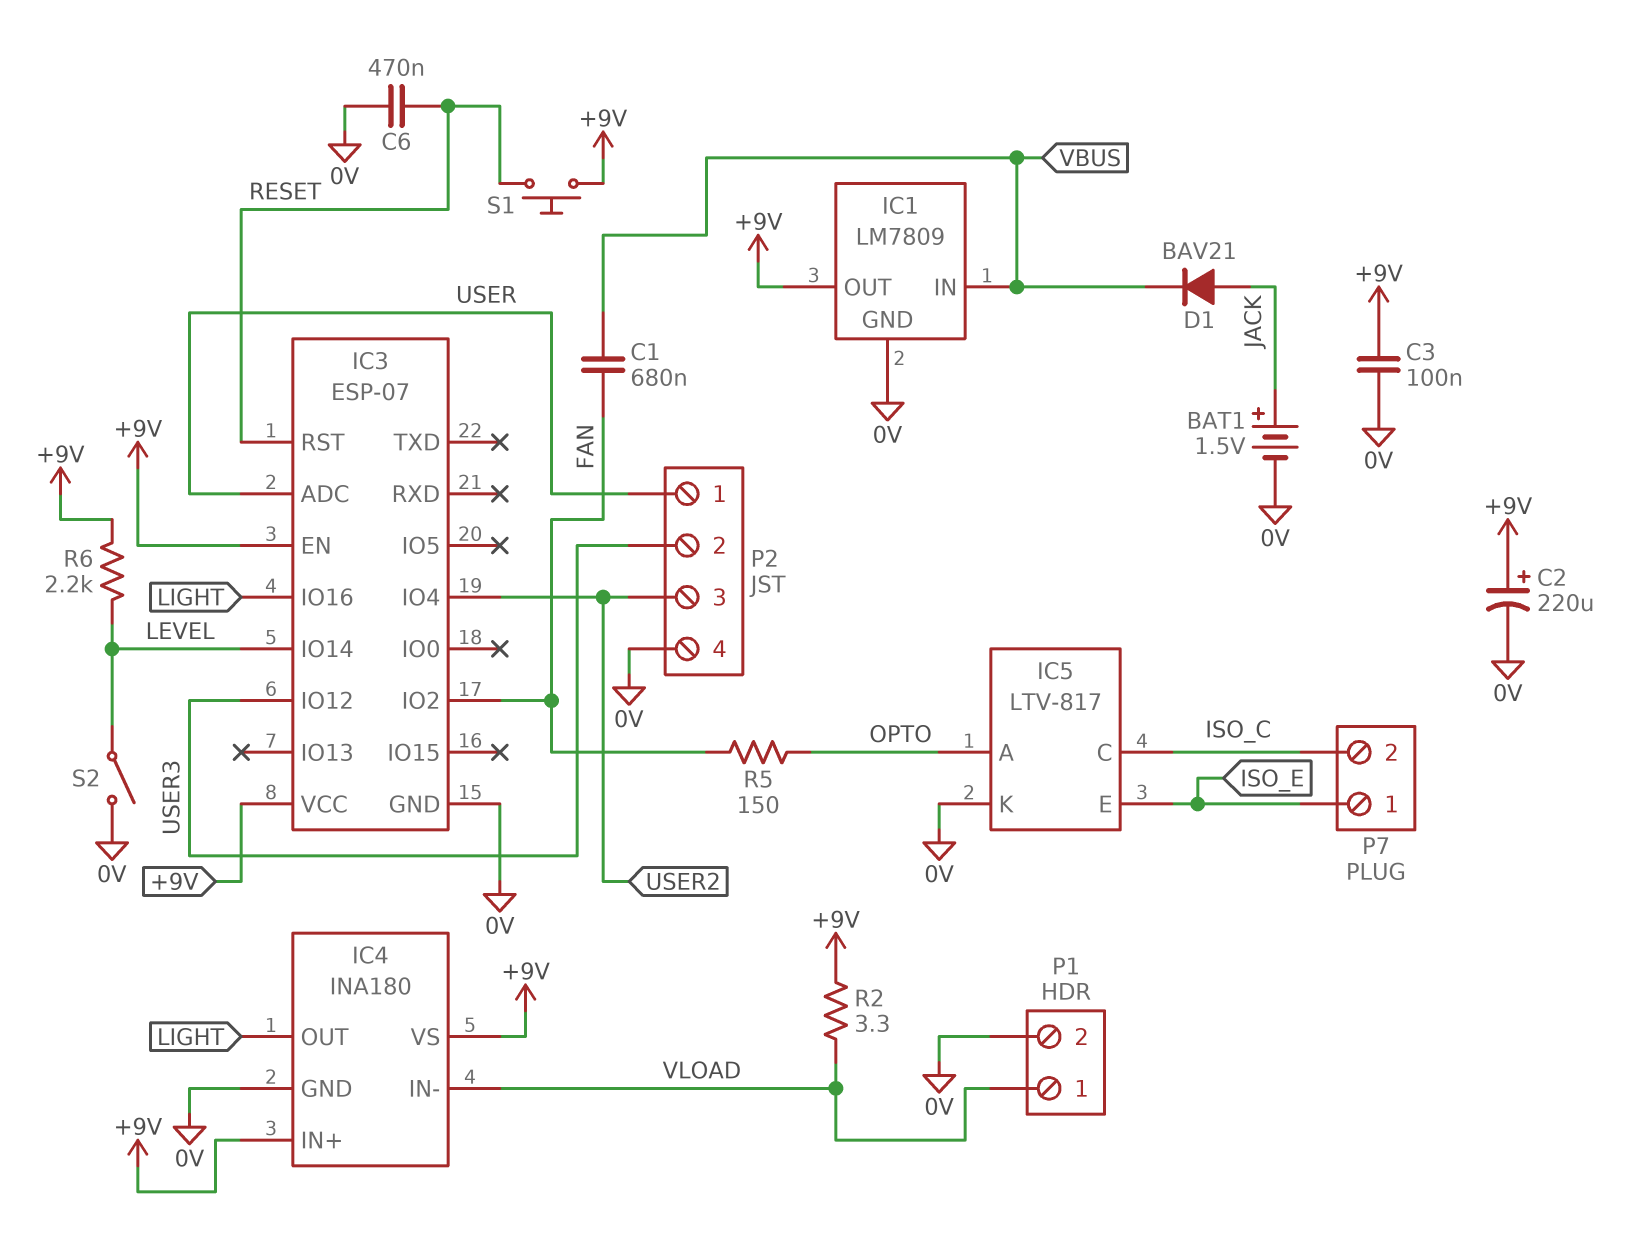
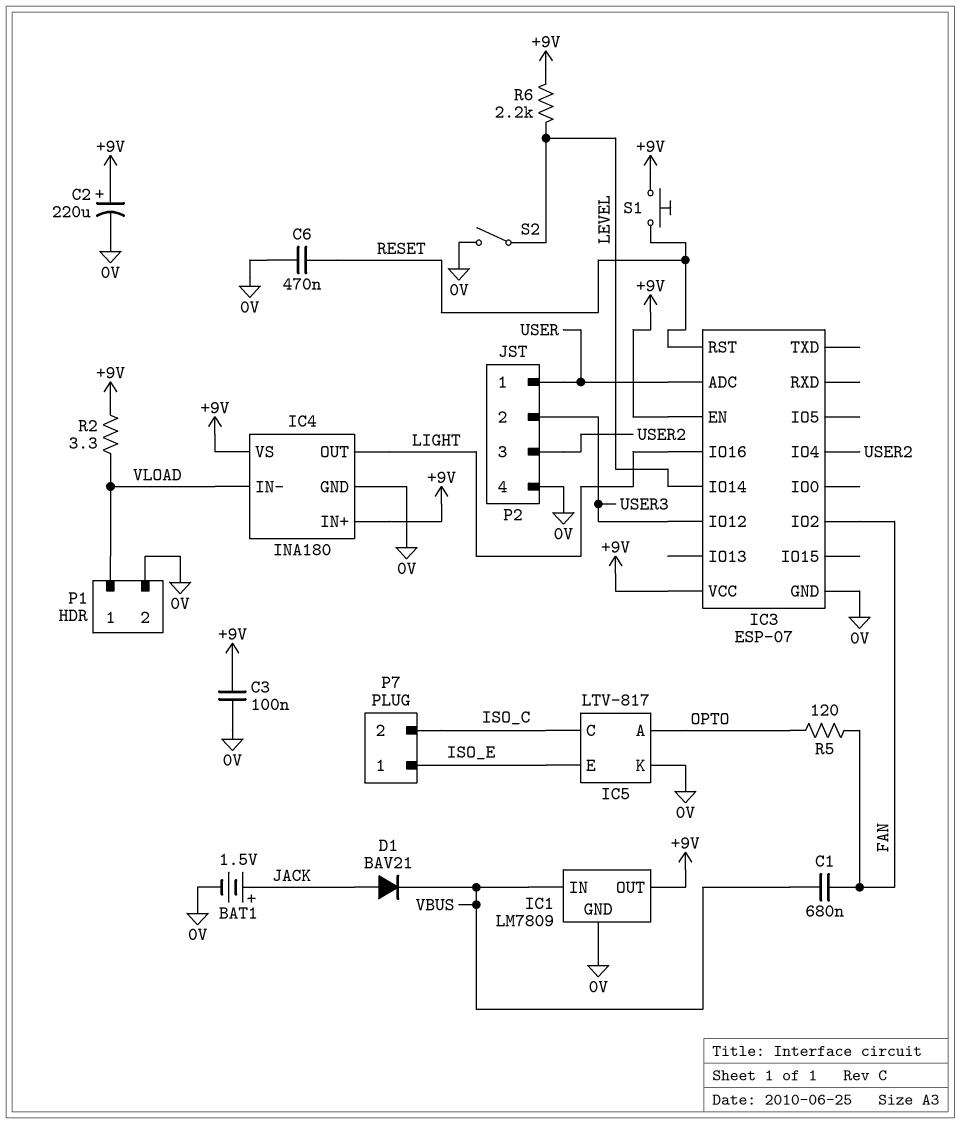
R5: 150 (FAN, OPTO) -> 120 (FAN, OPTO)

